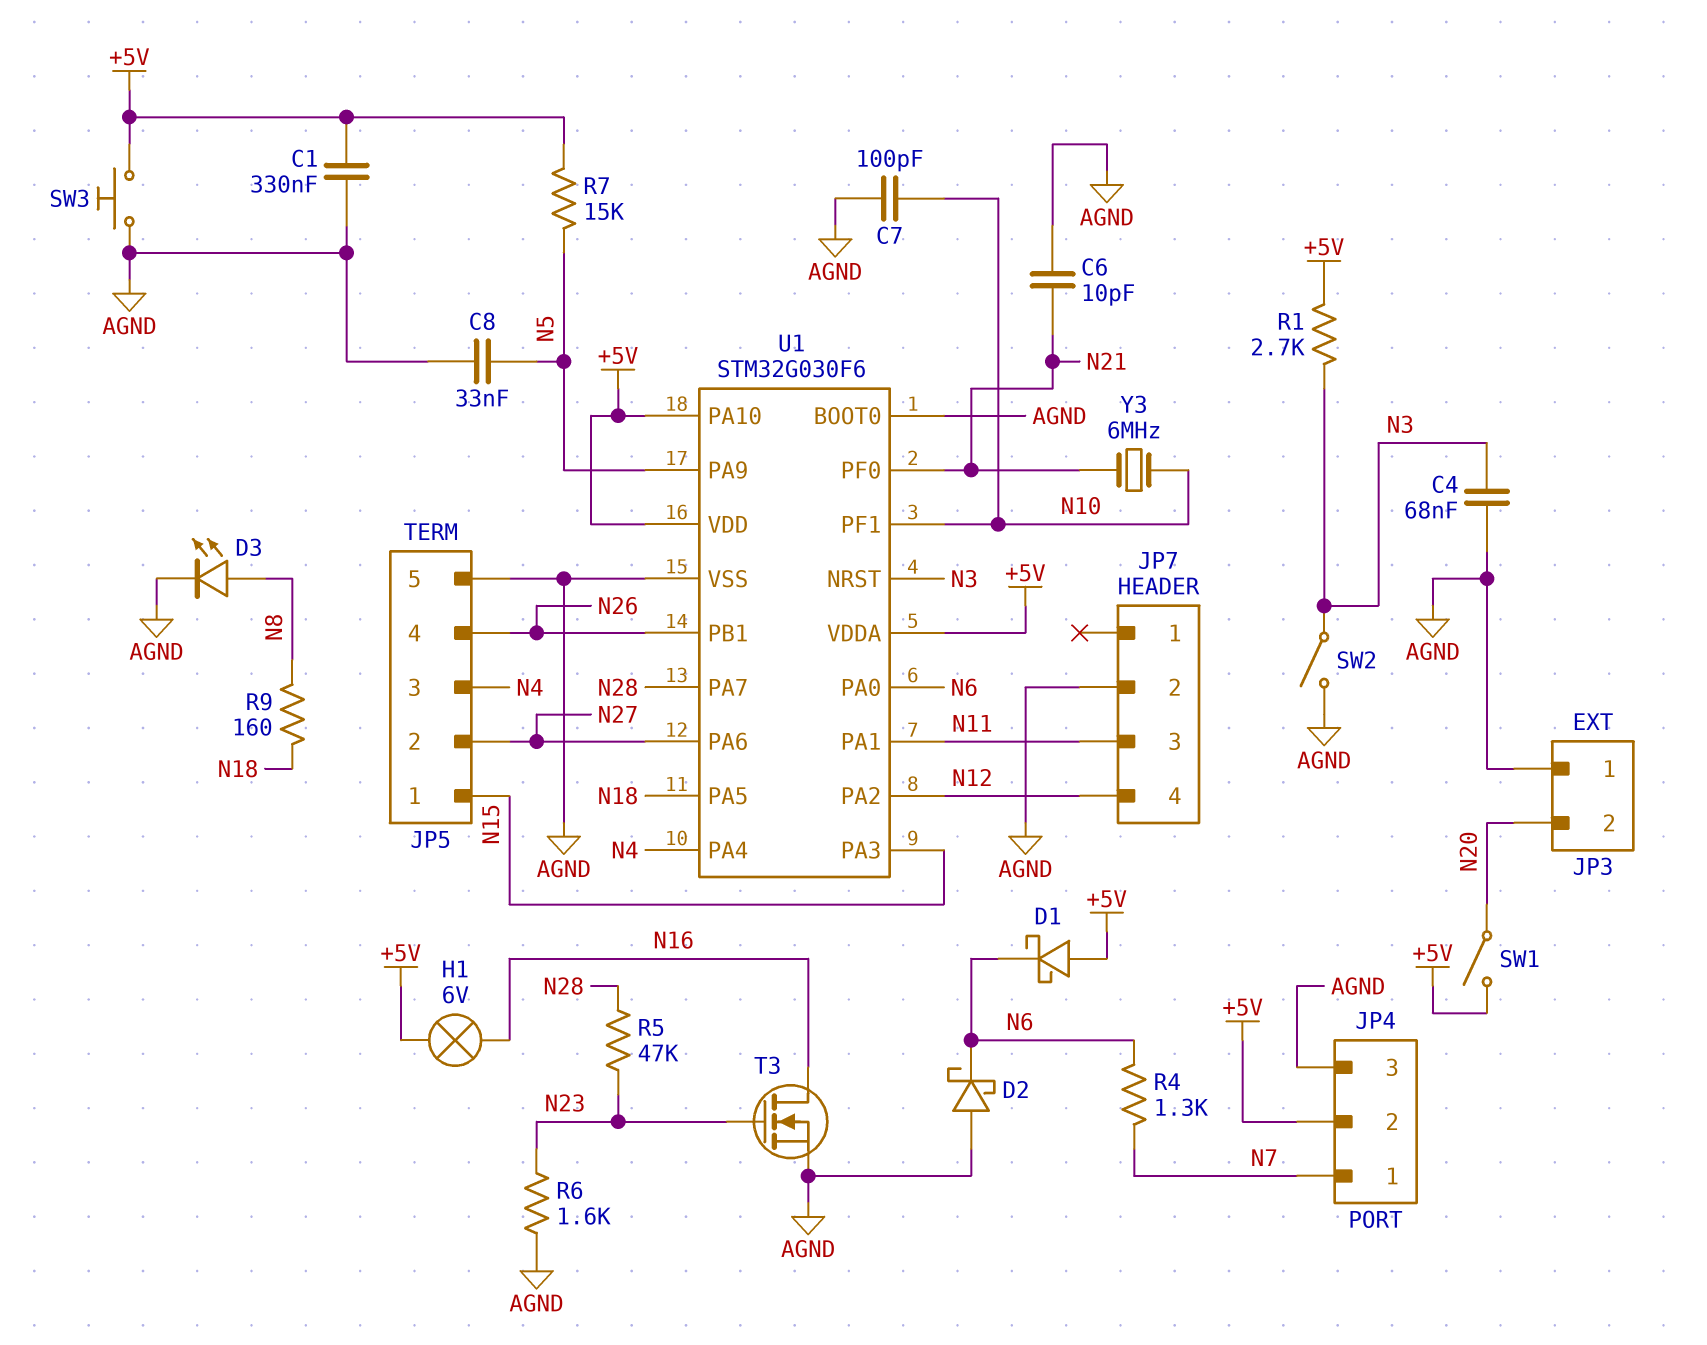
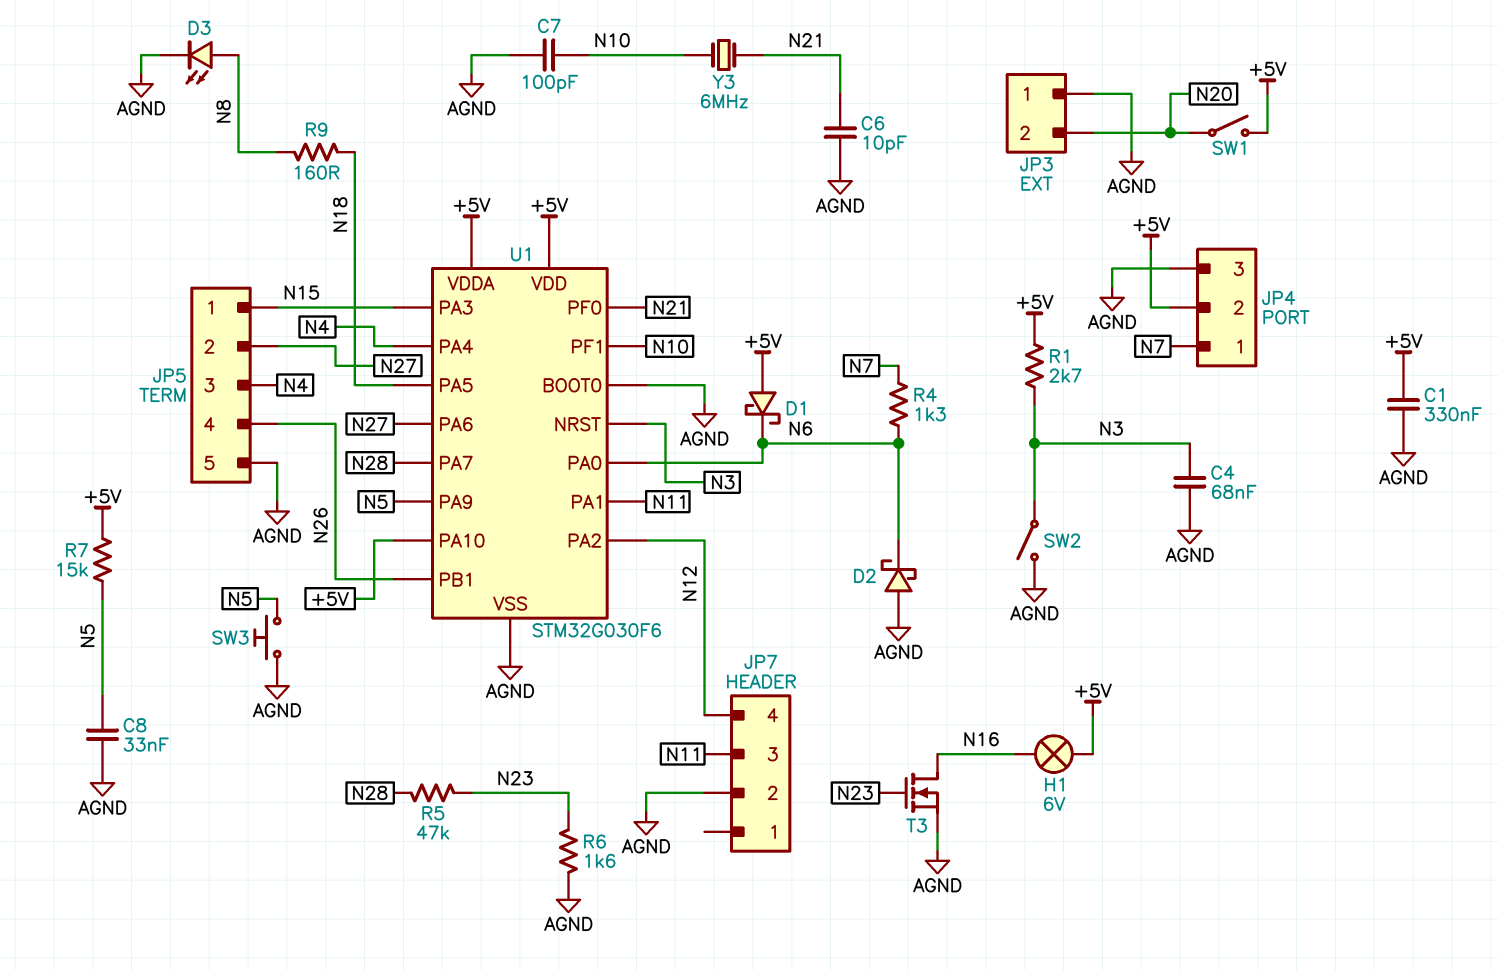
SW3: button (+5V, AGND) -> button (AGND, N5)

